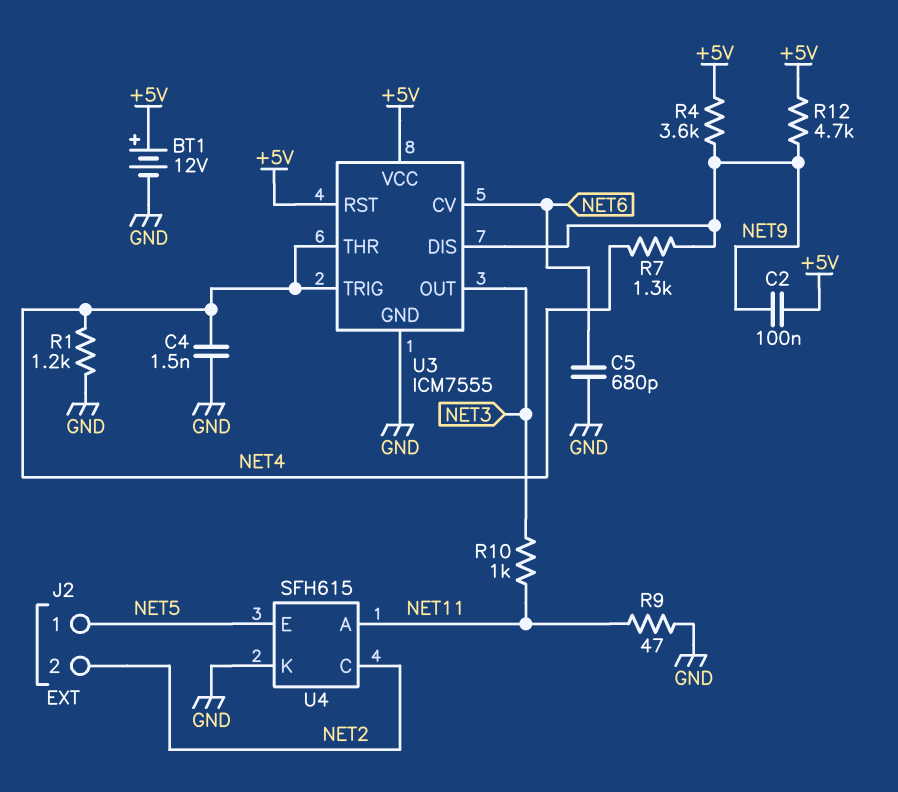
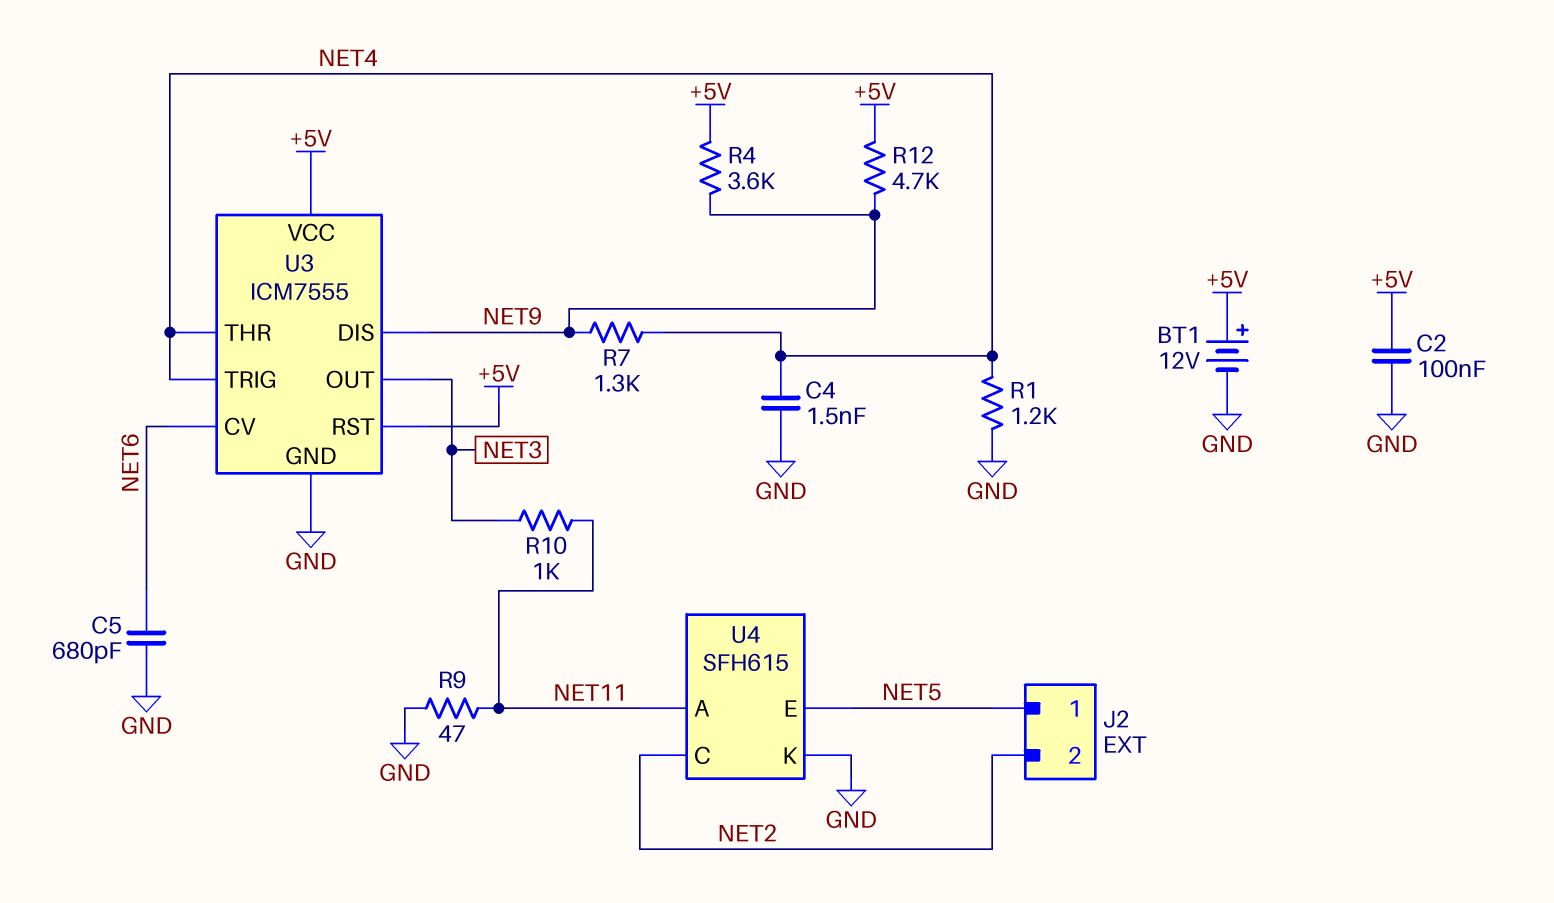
C2: 100nF (+5V, NET9) -> 100nF (+5V, GND)

